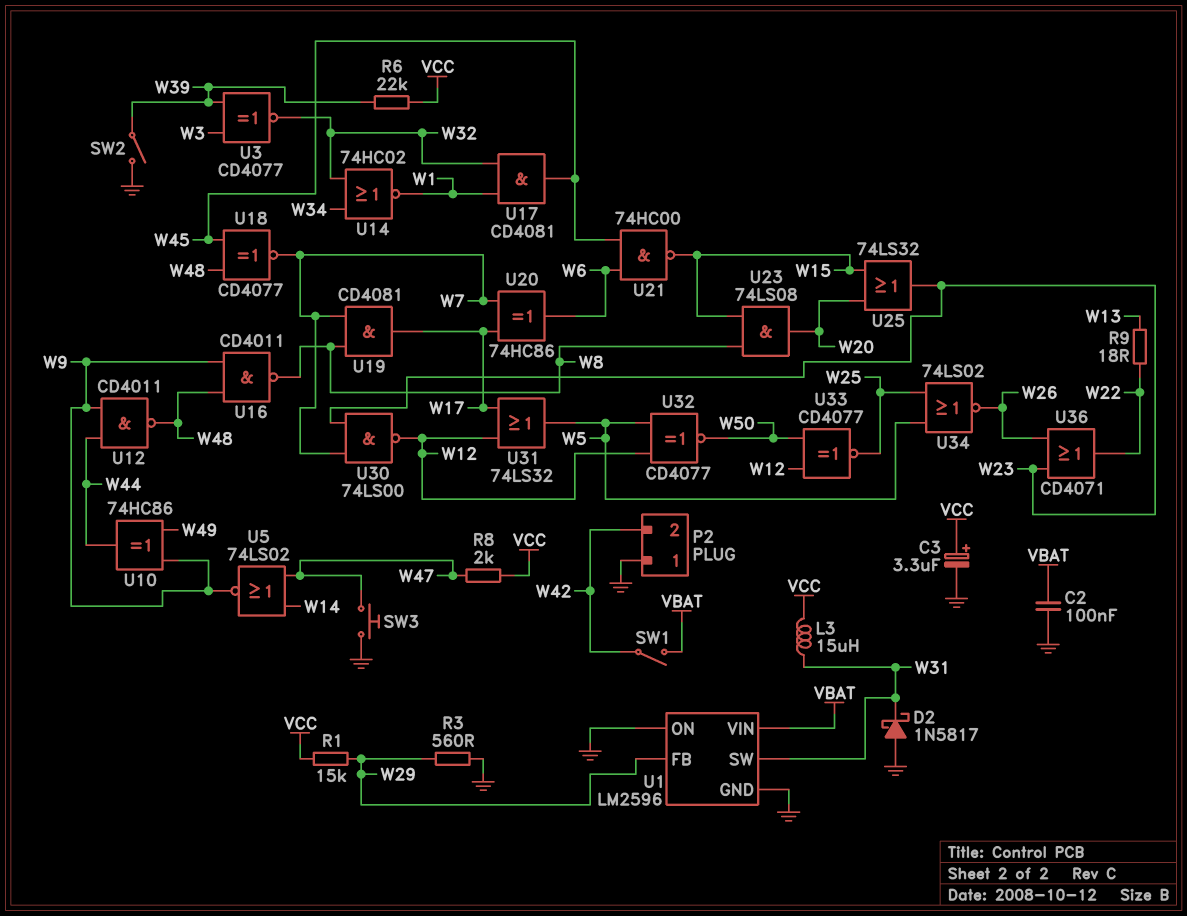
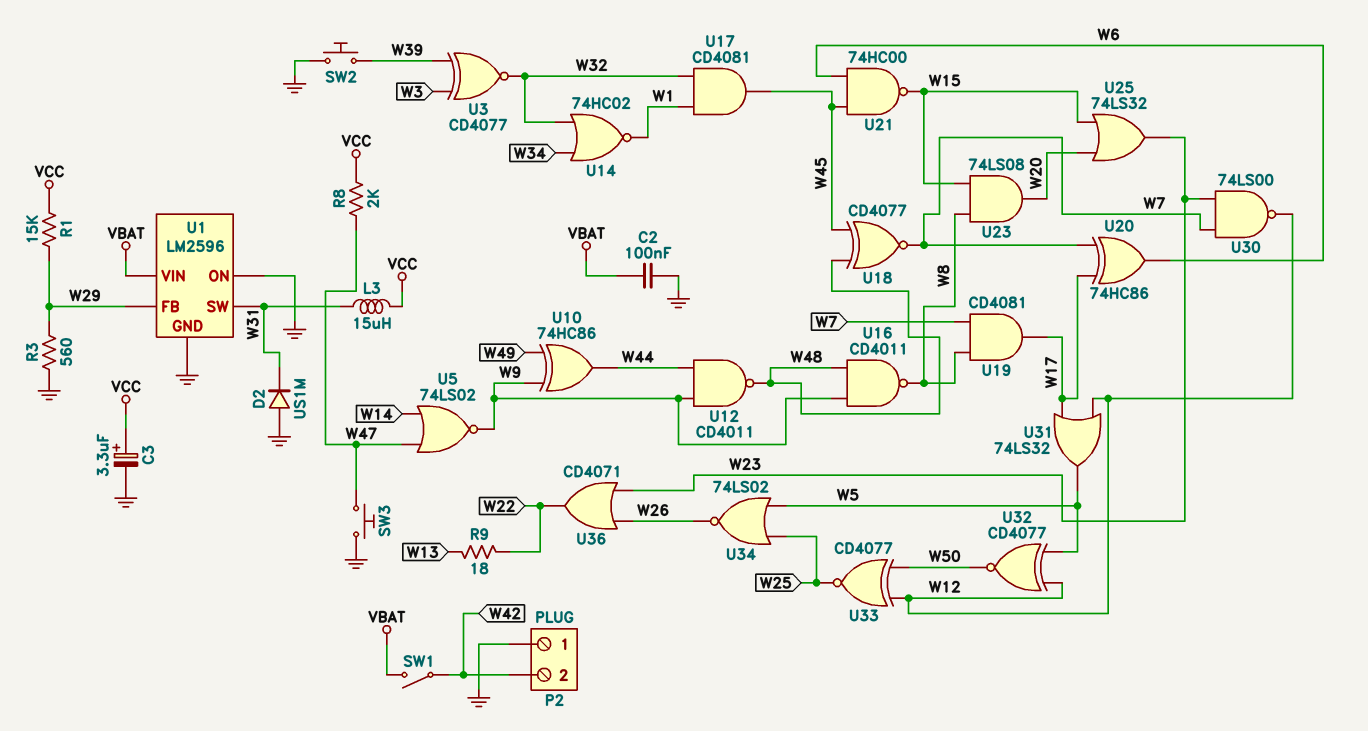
D2: schottky 1N5817 (A GND, K W31) -> diode US1M (A GND, K W31)
R6: 22k (VCC, W39) -> none
SW2: switch (GND, W39) -> button (GND, W39)

